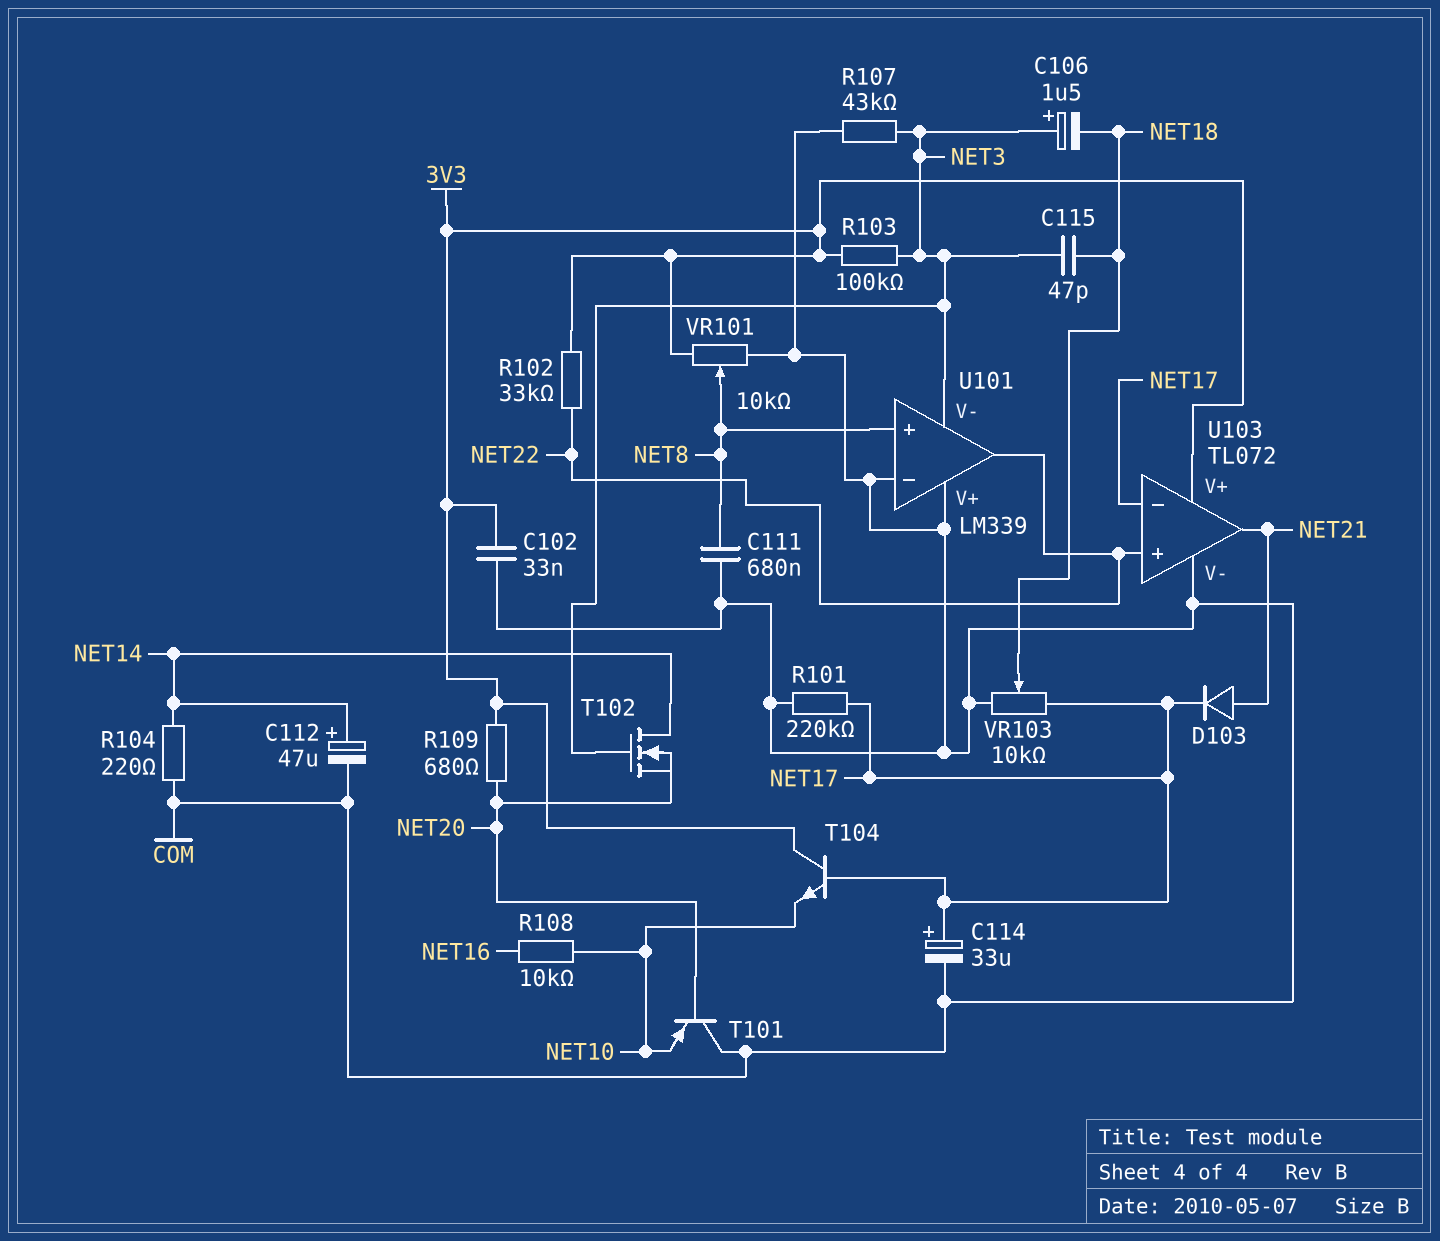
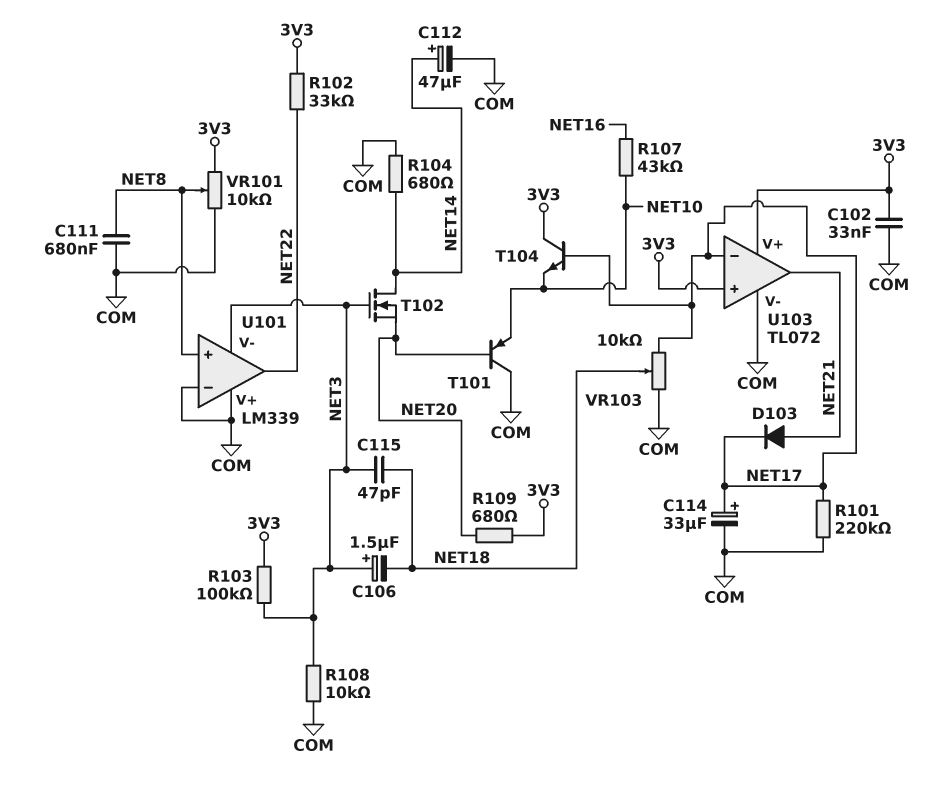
R104: 220 (COM, NET14) -> 680 (COM, NET14)
R107: 43k (COM, NET3) -> 43k (NET10, NET16)
R108: 10k (NET10, NET16) -> 10k (COM, NET3)
U103 pin in+: NET22 -> 3V3

